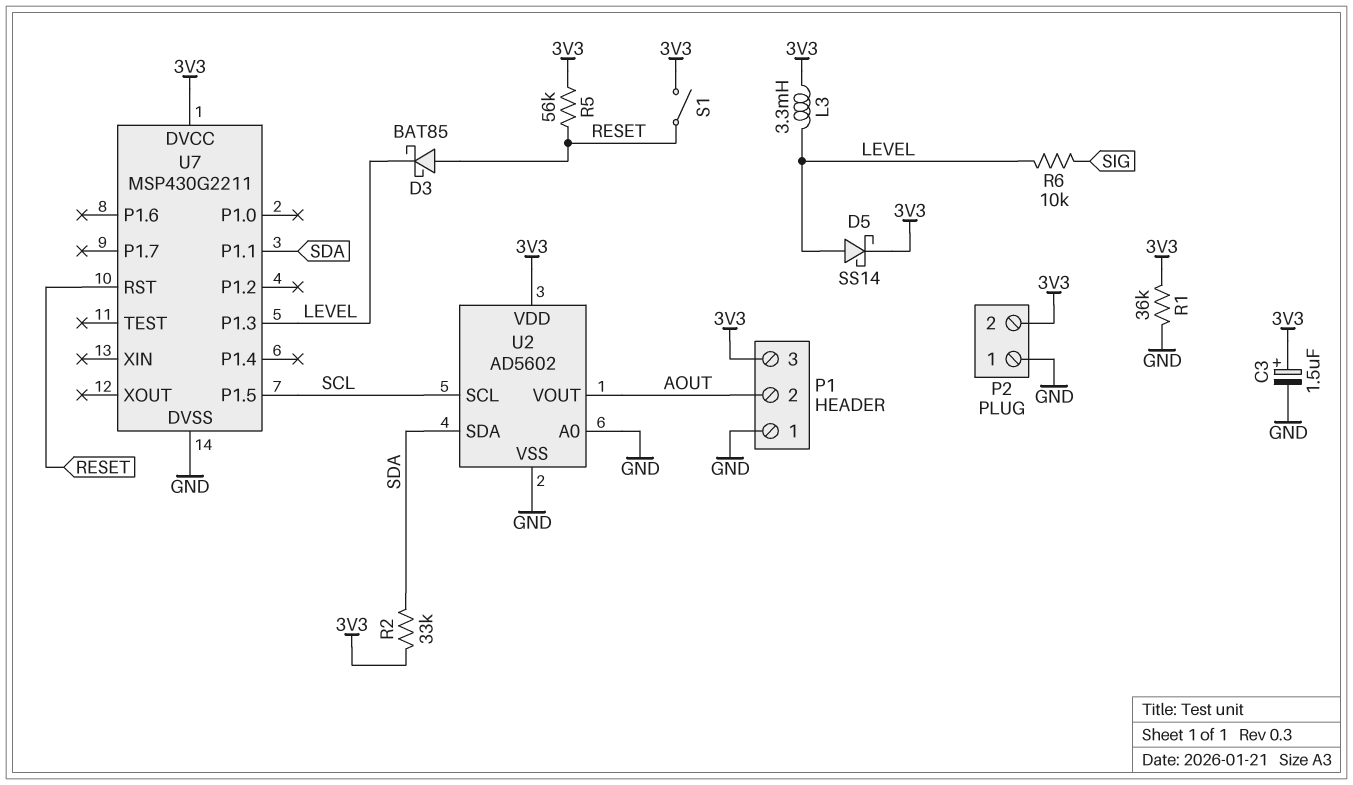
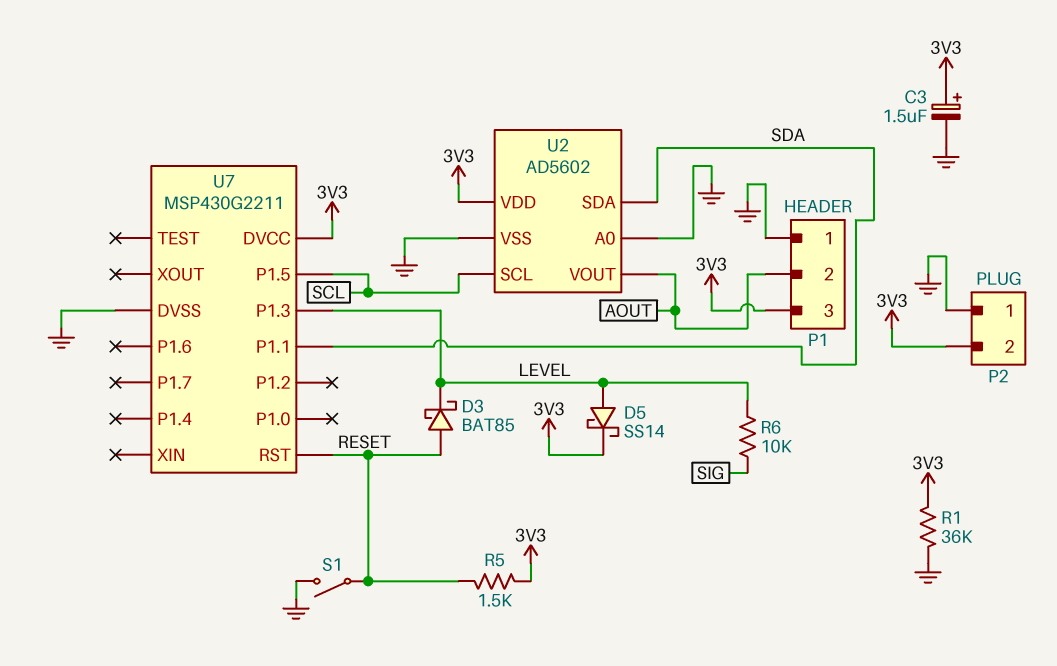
L3: 3.3mH (3V3, LEVEL) -> none
R2: 33k (3V3, SDA) -> none
R5: 56k (3V3, RESET) -> 1.5k (3V3, RESET)
S1: switch (3V3, RESET) -> switch (GND, RESET)

